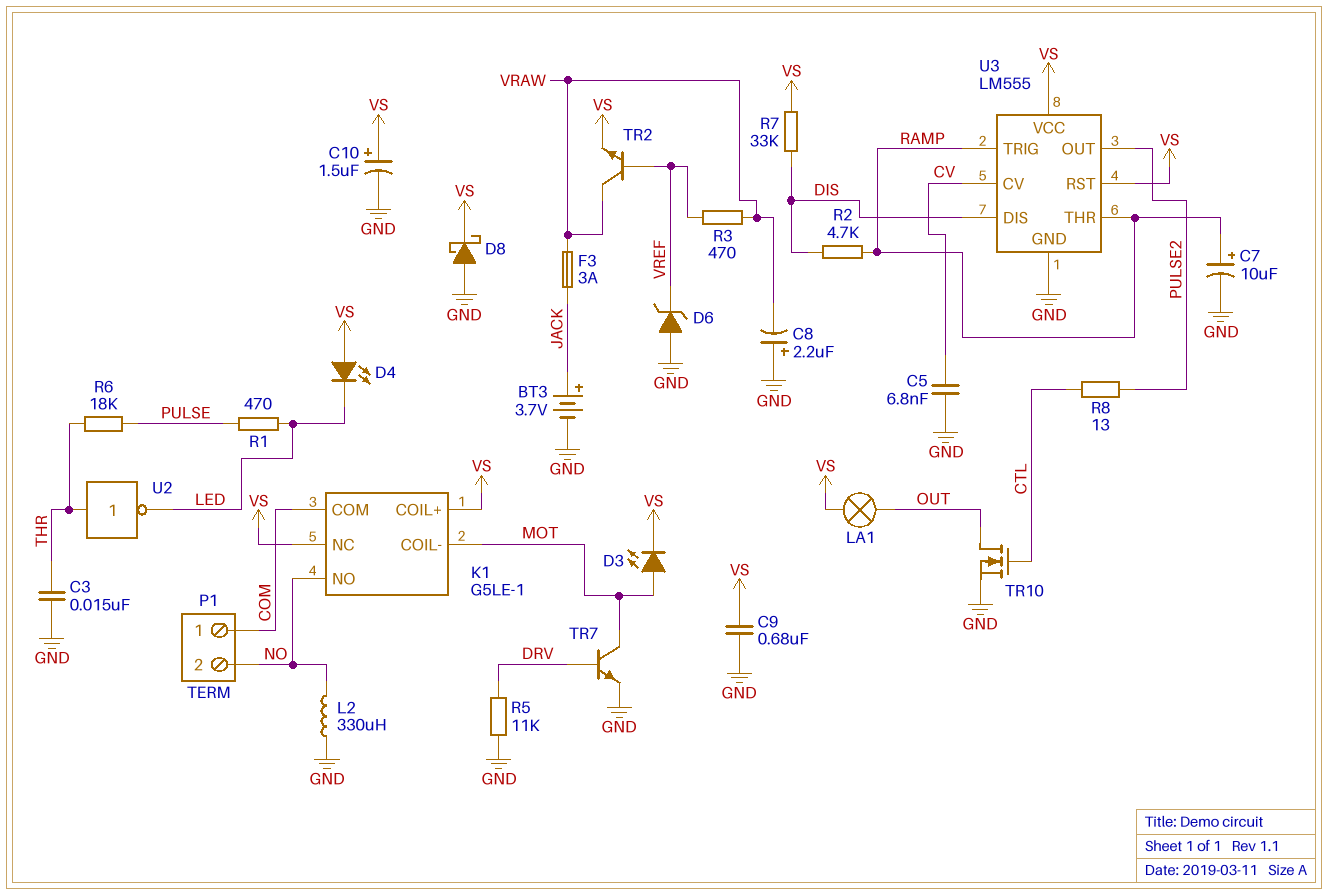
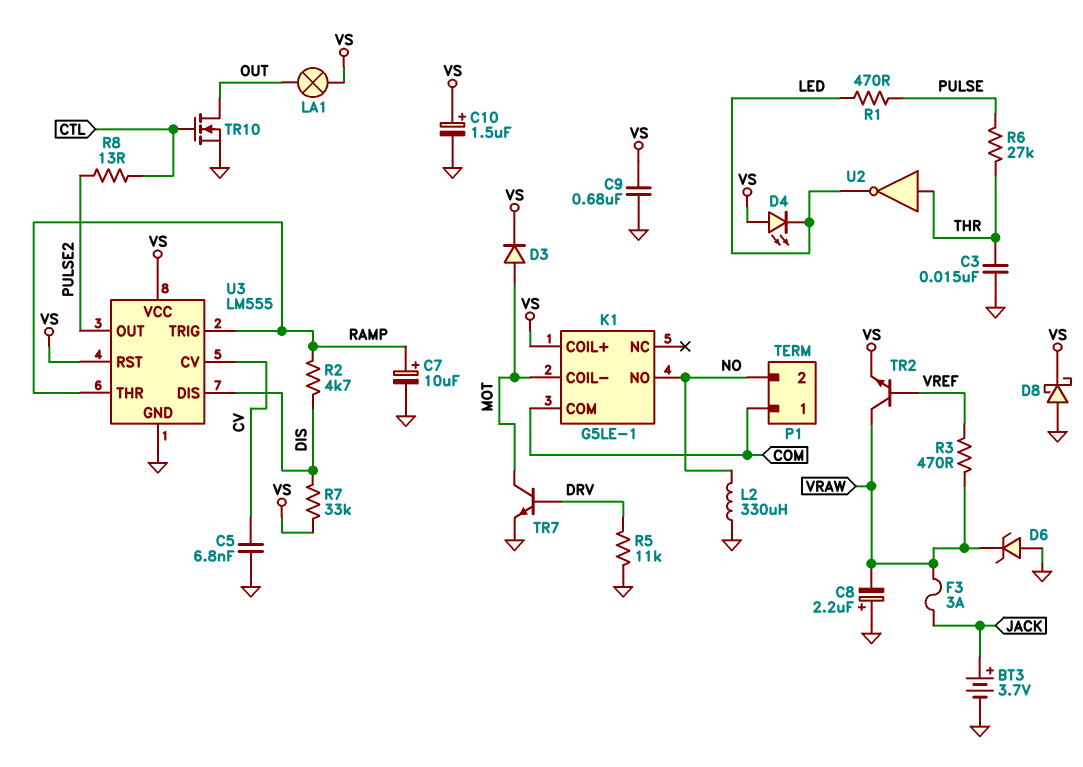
D3: LED (A MOT, K VS) -> diode (A MOT, K VS)
D6: zener (A GND, K VREF) -> zener (A GND, K VRAW)
K1 pin NC: VS -> none
R6: 18k (PULSE, THR) -> 27k (PULSE, THR)

